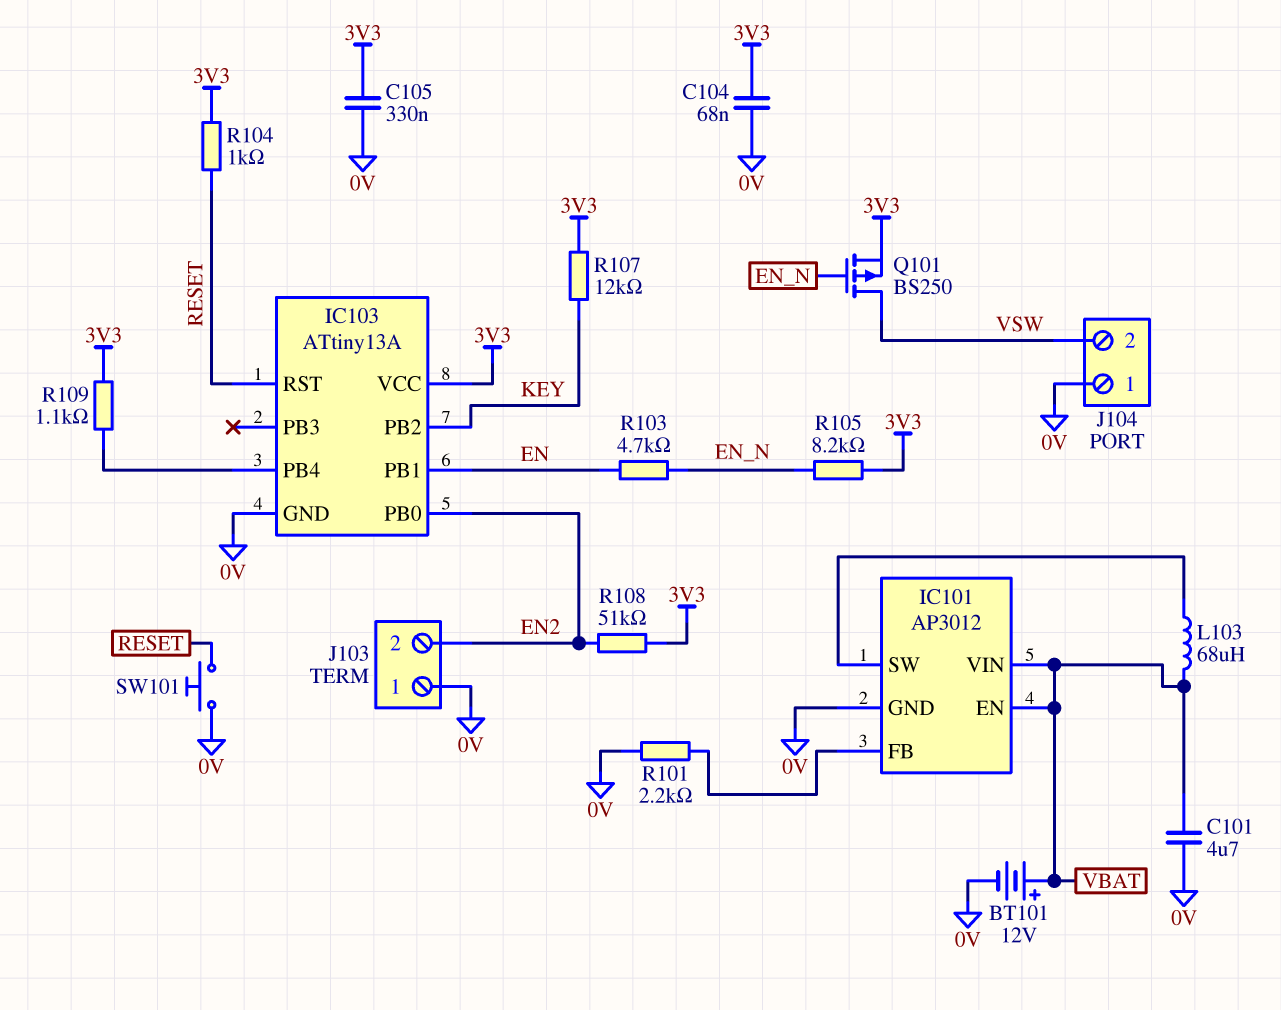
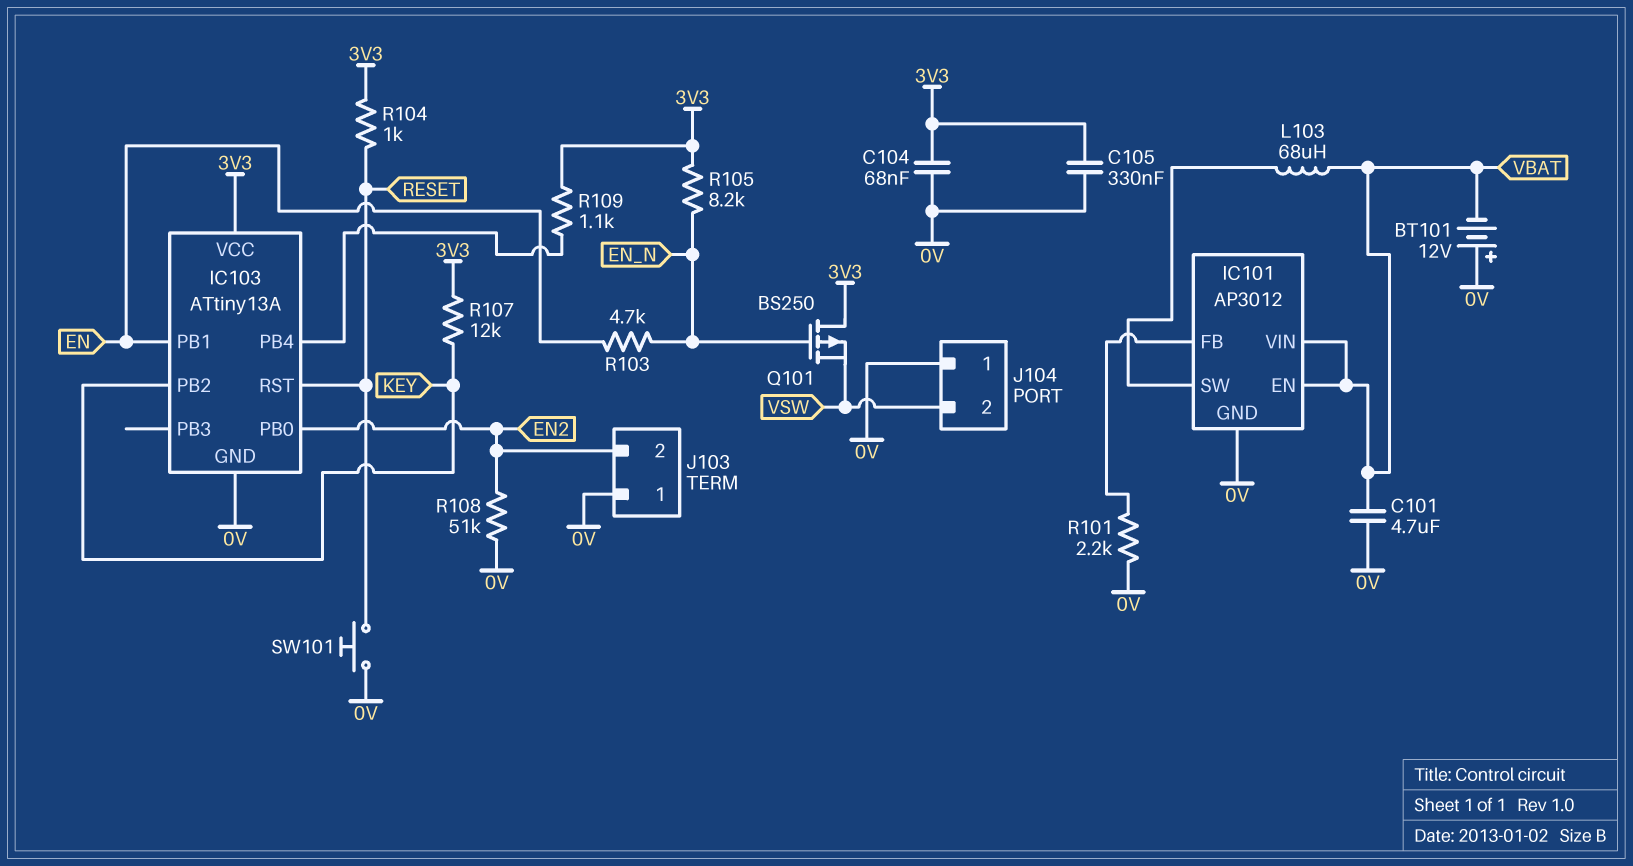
BT101: 12V (plus VBAT, minus 0V) -> 12V (plus 0V, minus VBAT)
Q101: PMOS BS250 (G EN_N, D VSW, S 3V3) -> PMOS BS250 (G EN_N, D 3V3, S VSW)
R108: 51k (3V3, EN2) -> 51k (0V, EN2)

